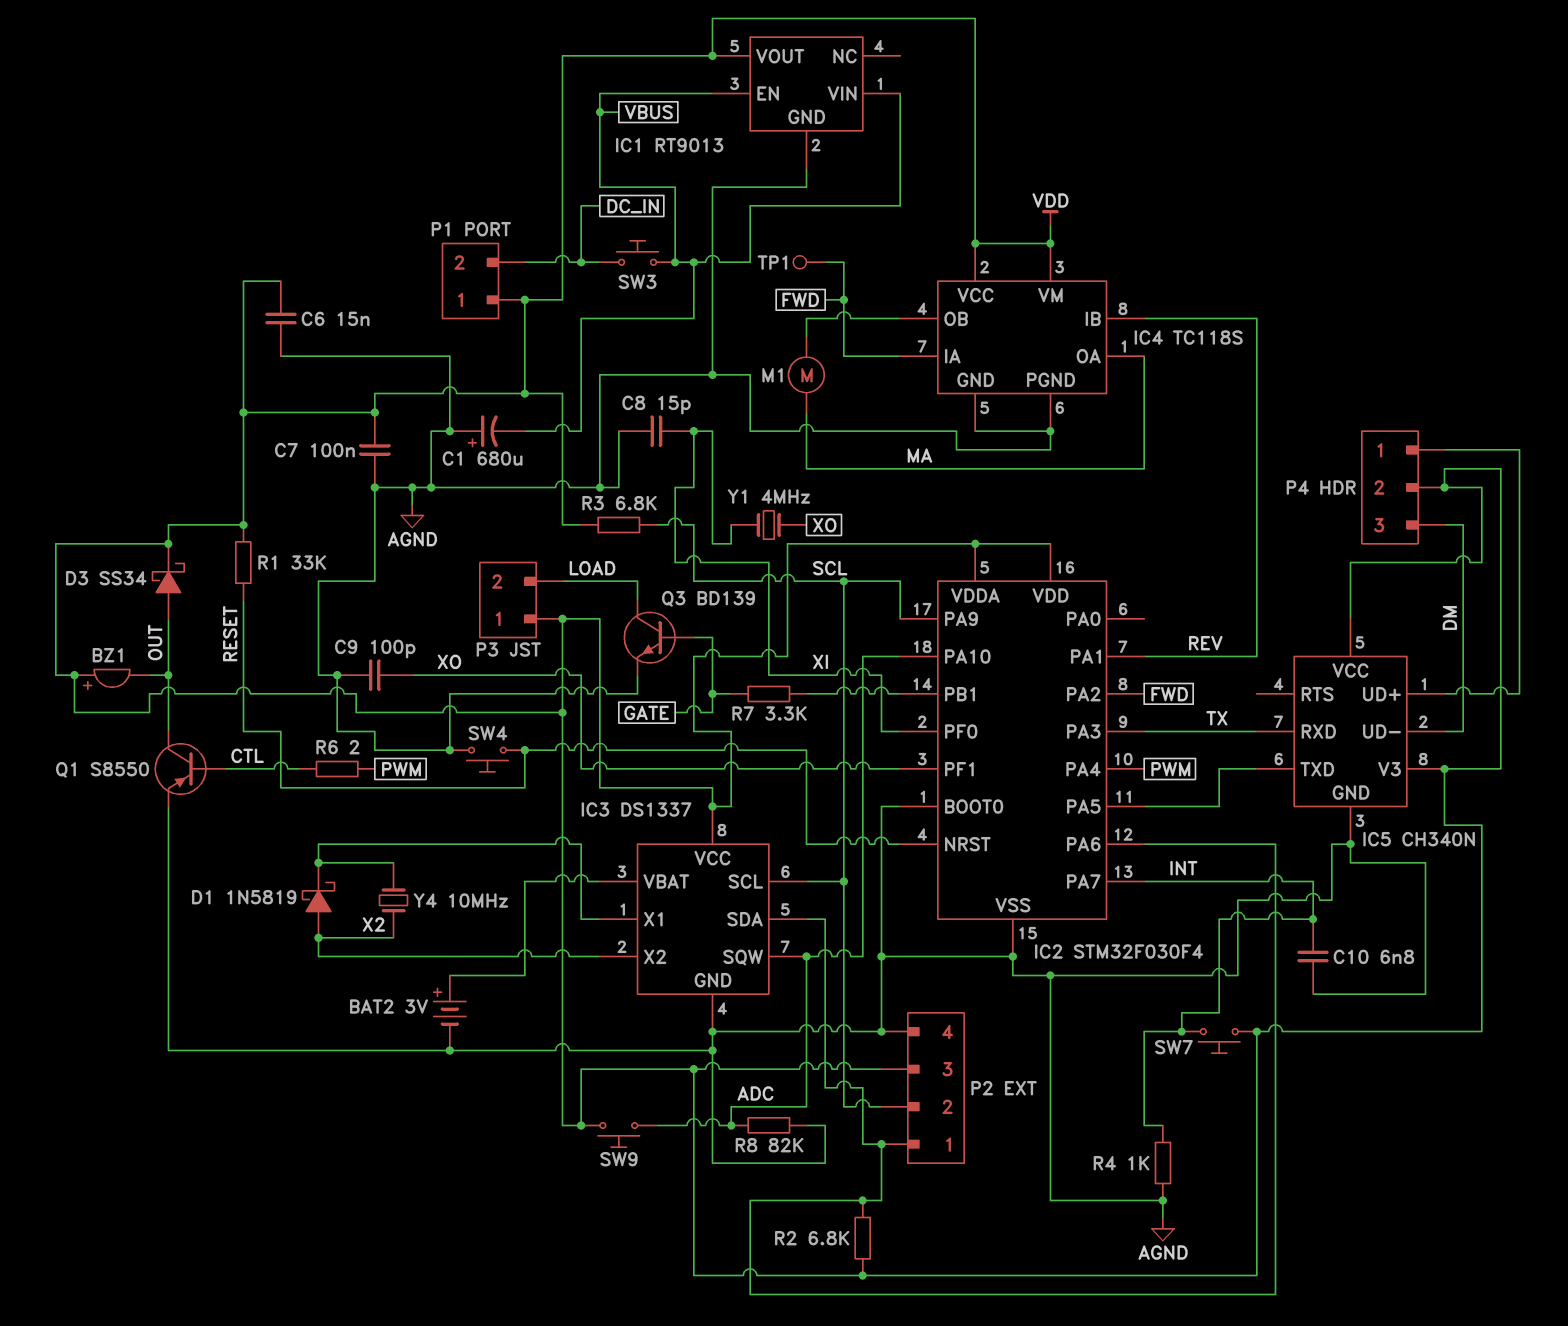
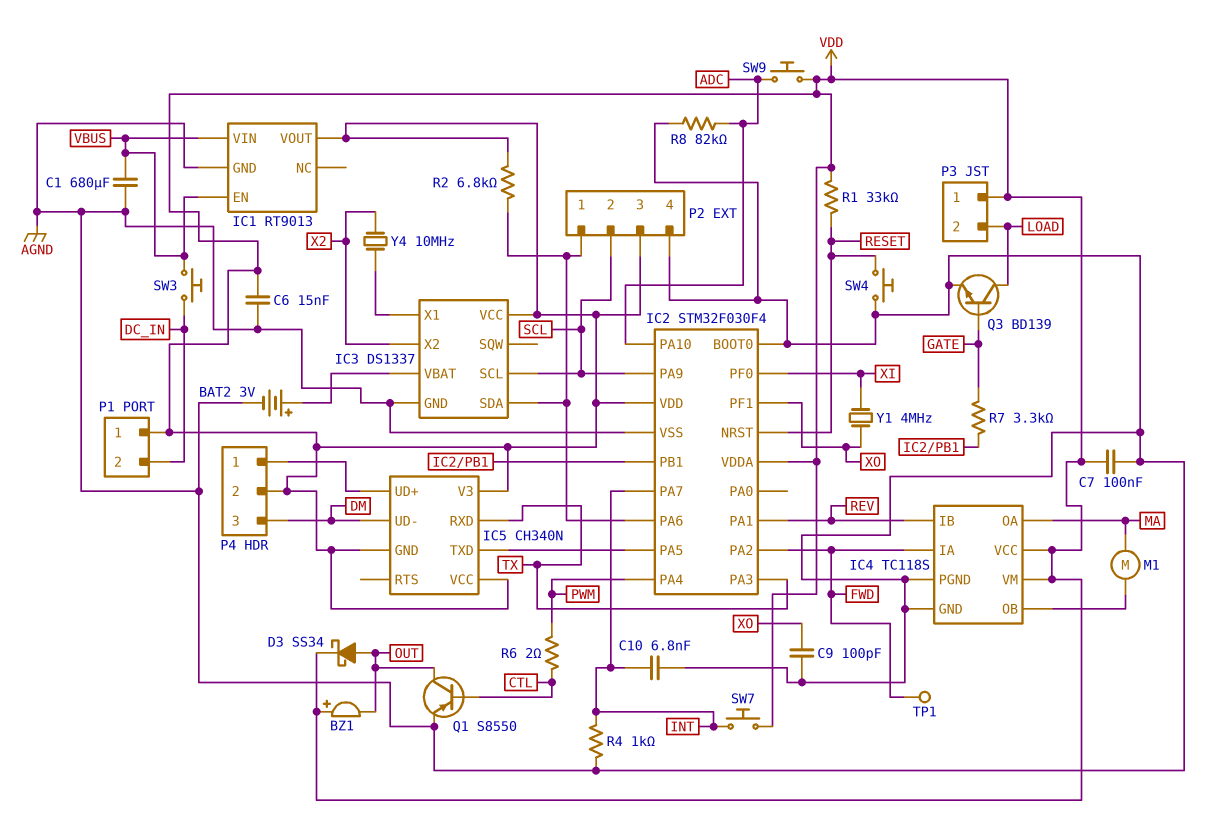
C1: 680uF (plus AGND, minus VBUS) -> 680uF (AGND, VBUS)
C8: 15pF (AGND, XI) -> none
D1: schottky 1N5819 (A X2, K IC3/X1) -> none
IC3 pin SQW: ADC -> none
IC5 pin GND: AGND -> VDD
R3: 6.8k (SCL, VDD) -> none

